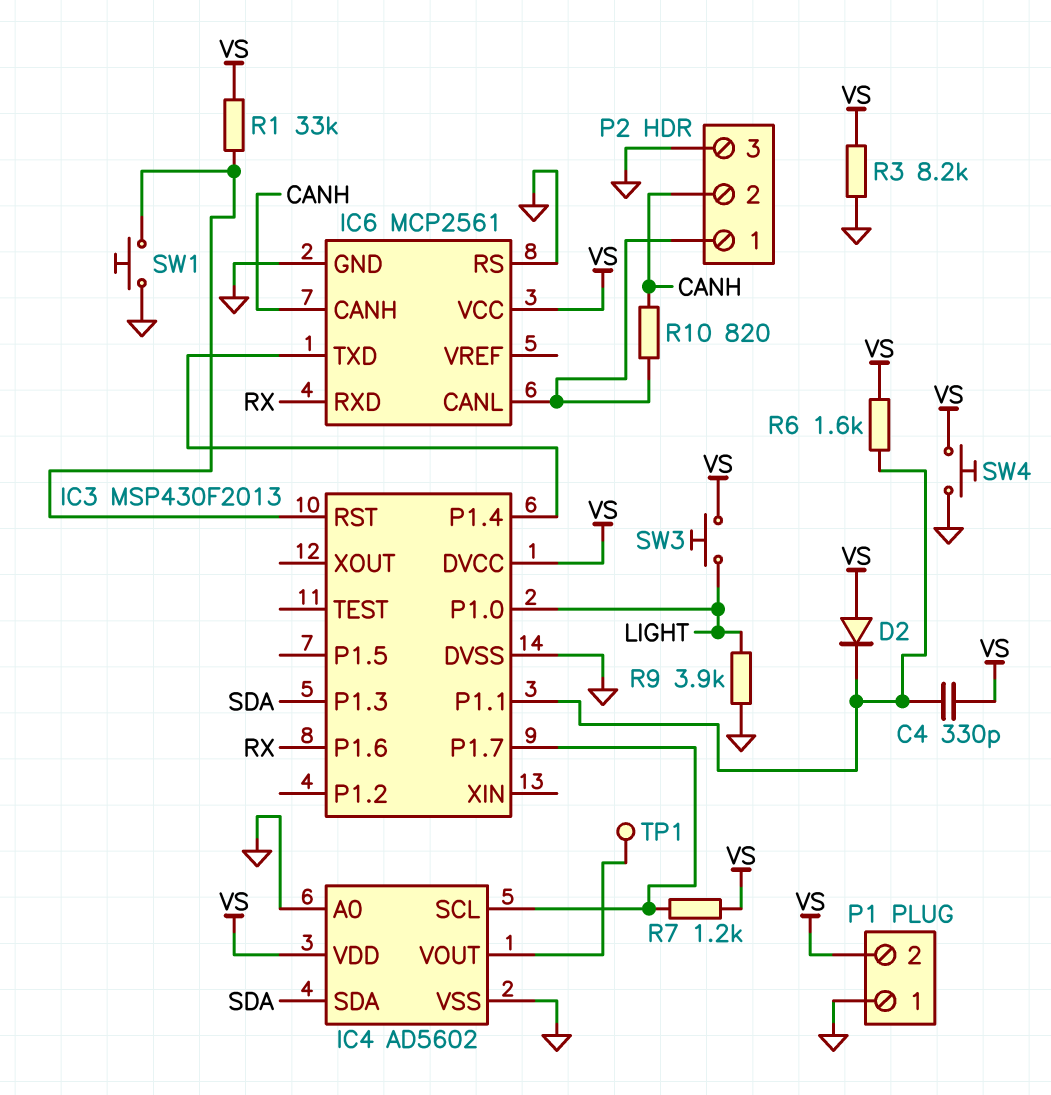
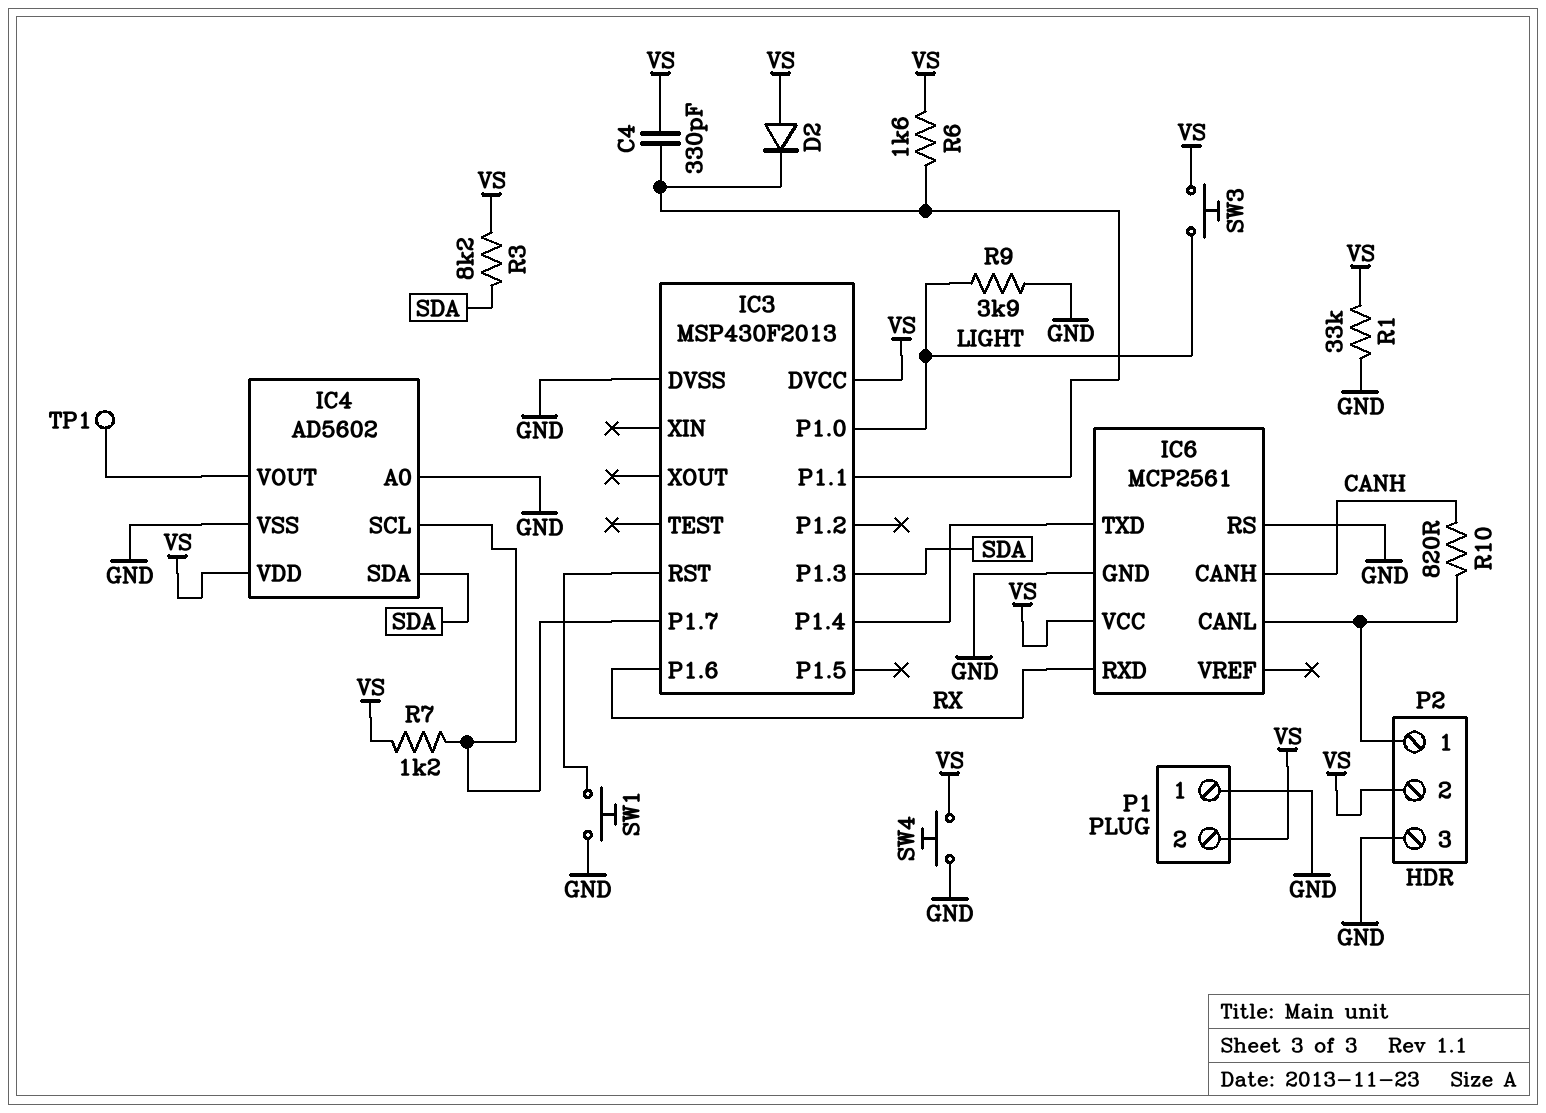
P2 pin 2: CANH -> VS
R1: 33k (IC3/RST, VS) -> 33k (GND, VS)
R3: 8.2k (GND, VS) -> 8.2k (SDA, VS)

